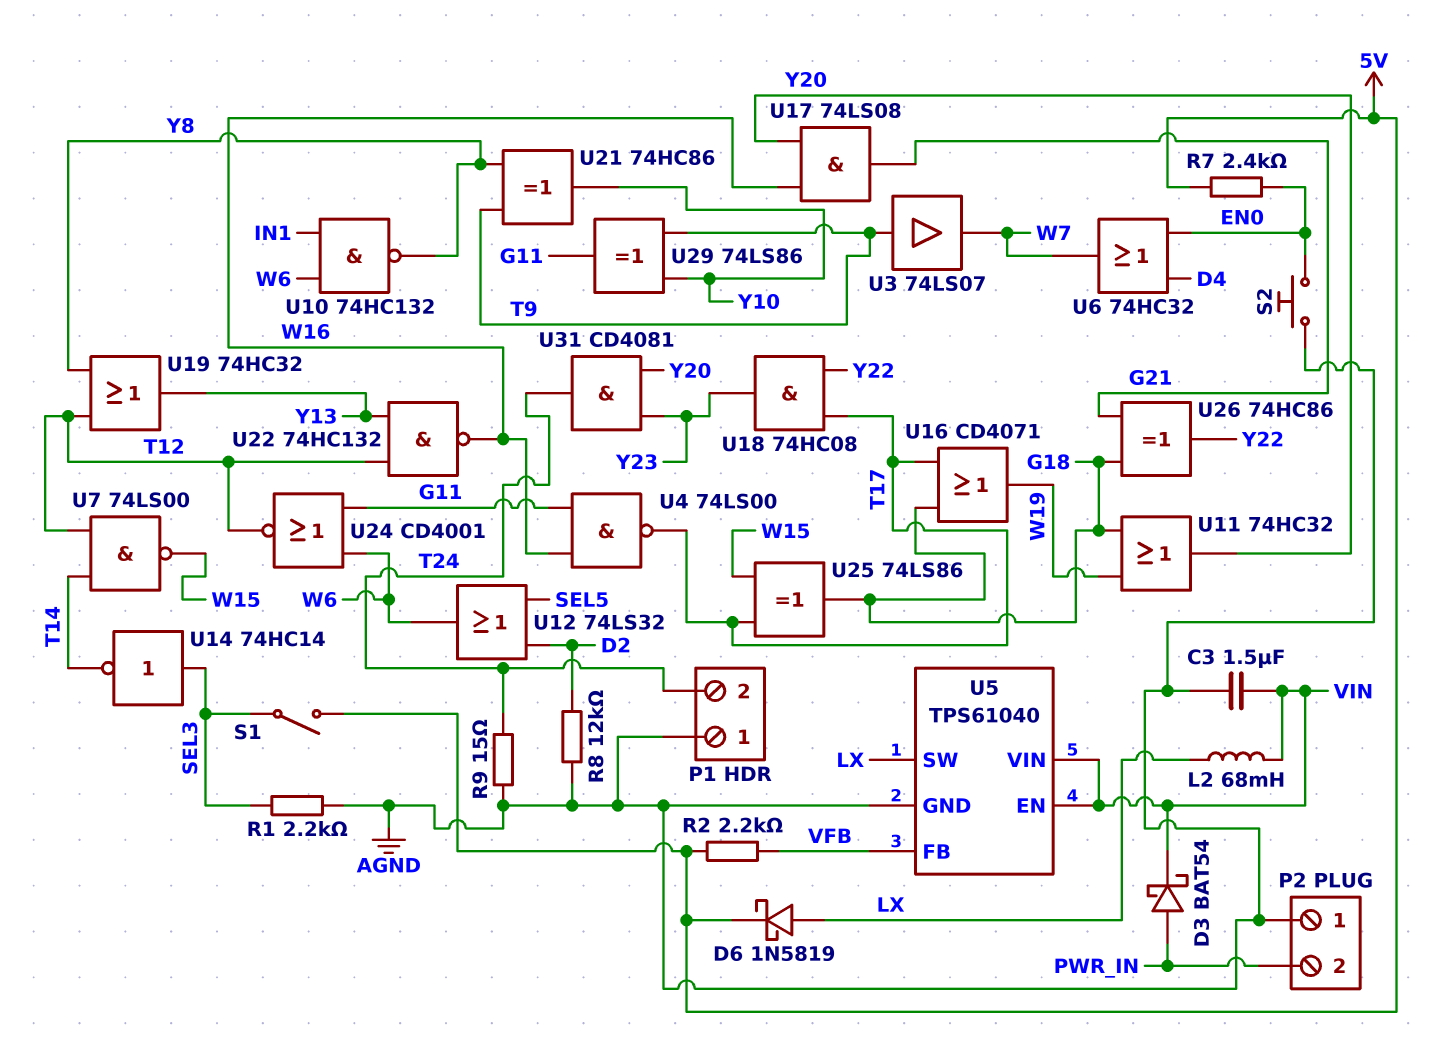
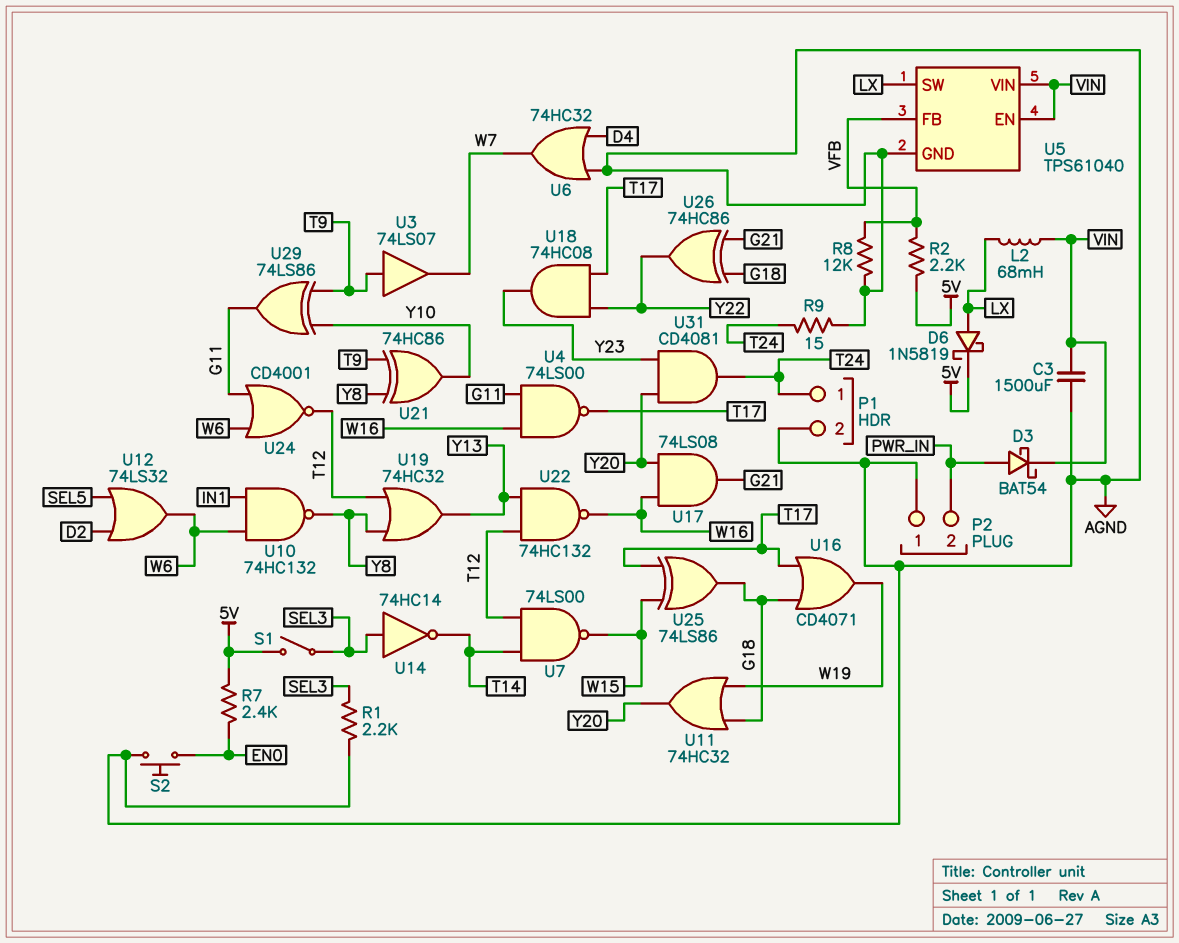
C3: 1.5uF (AGND, VIN) -> 1500uF (AGND, VIN)
P1 pin 1: AGND -> T24
P1 pin 2: T24 -> AGND
R8: 12k (AGND, D2) -> 12k (AGND, VFB)
U6: OR 74HC32 (in D4, in EN0, out W7) -> OR 74HC32 (in AGND, in D4, out W7)

